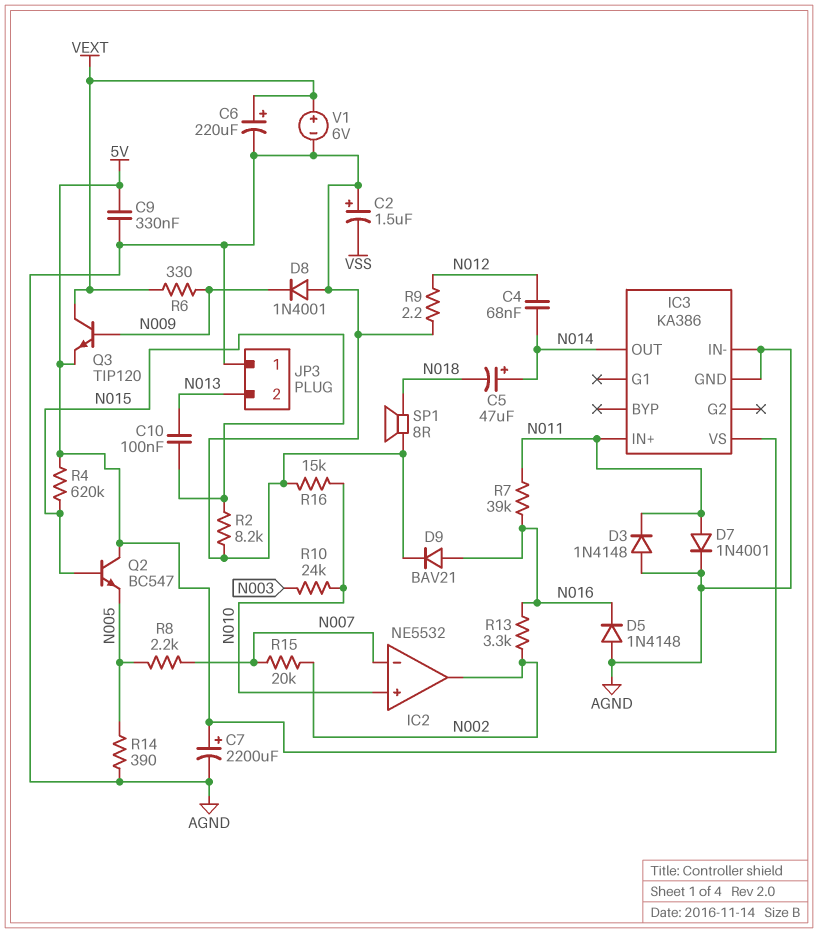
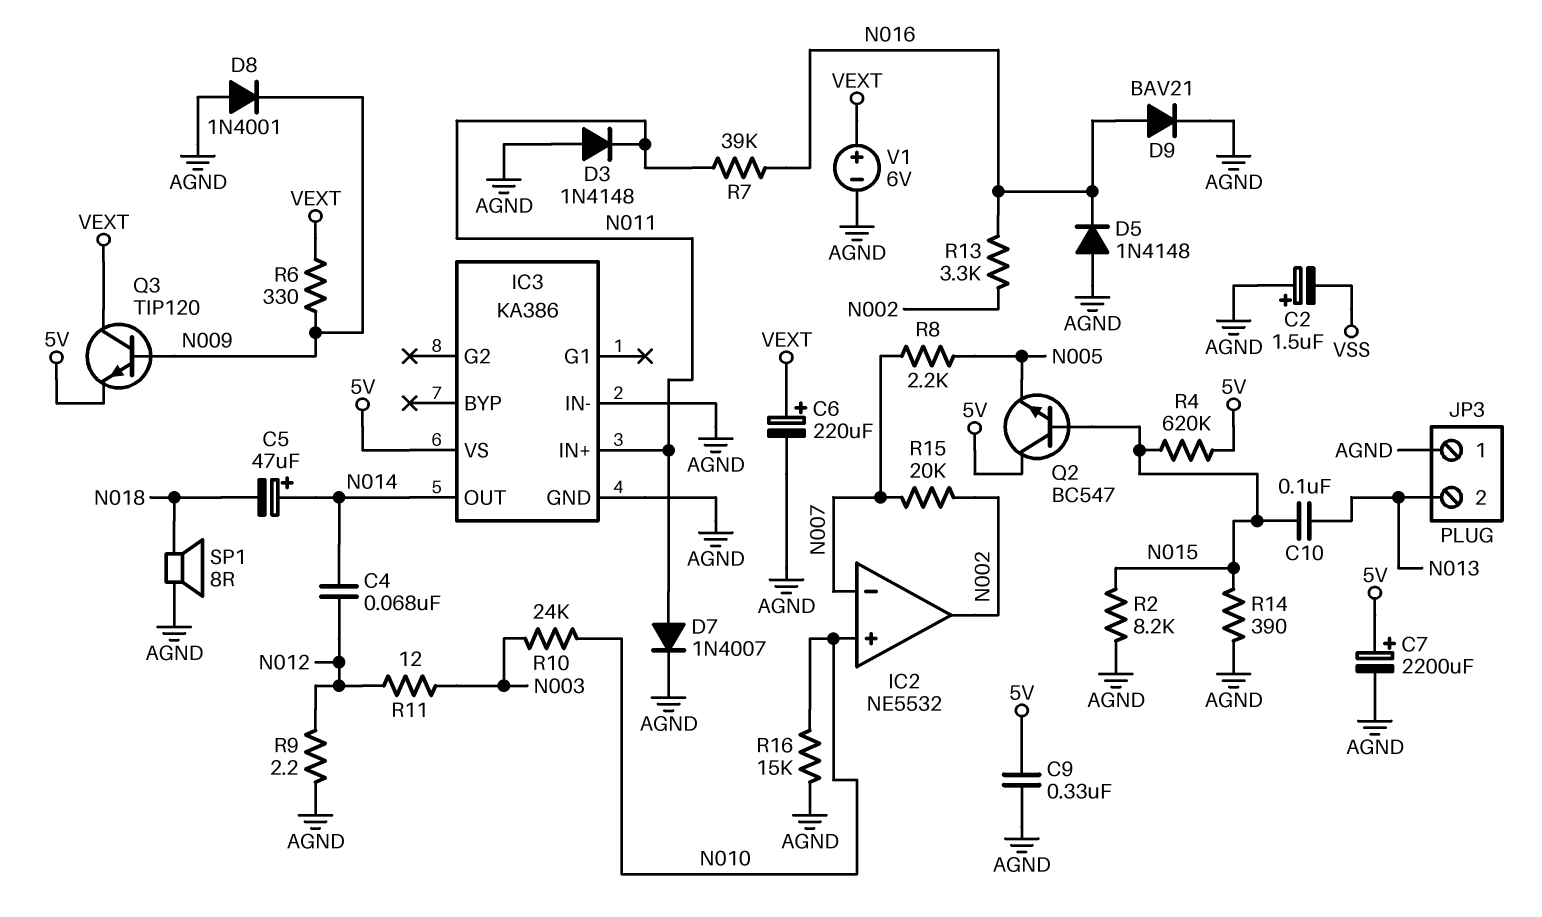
D7: diode 1N4001 (A N011, K AGND) -> diode 1N4007 (A N011, K AGND)
R11: none -> 12 (N003, N012)
R14: 390 (AGND, N005) -> 390 (AGND, N015)

